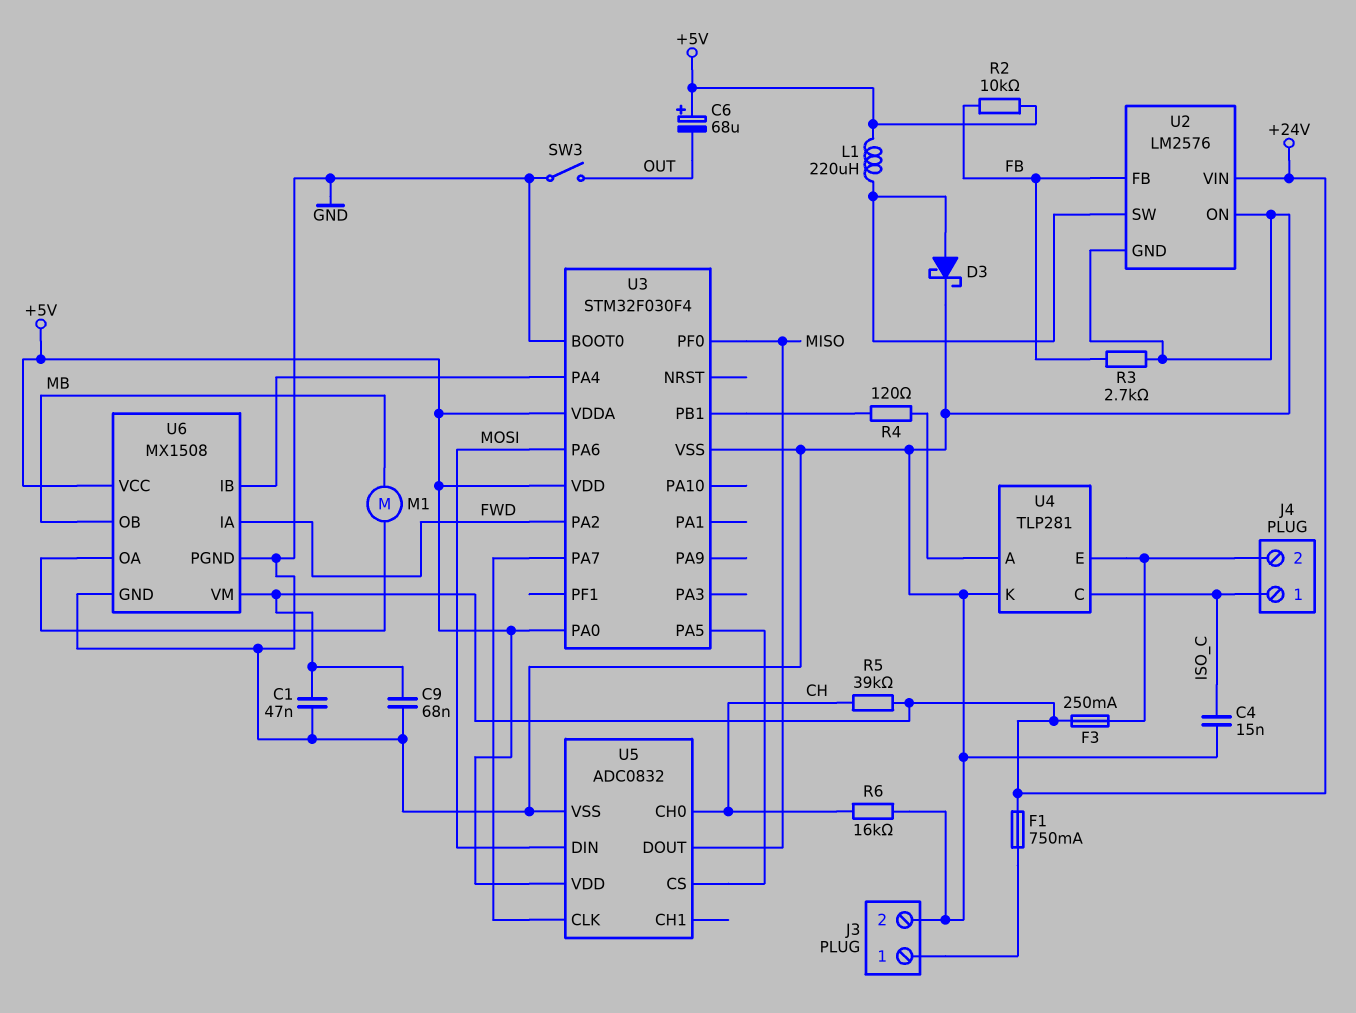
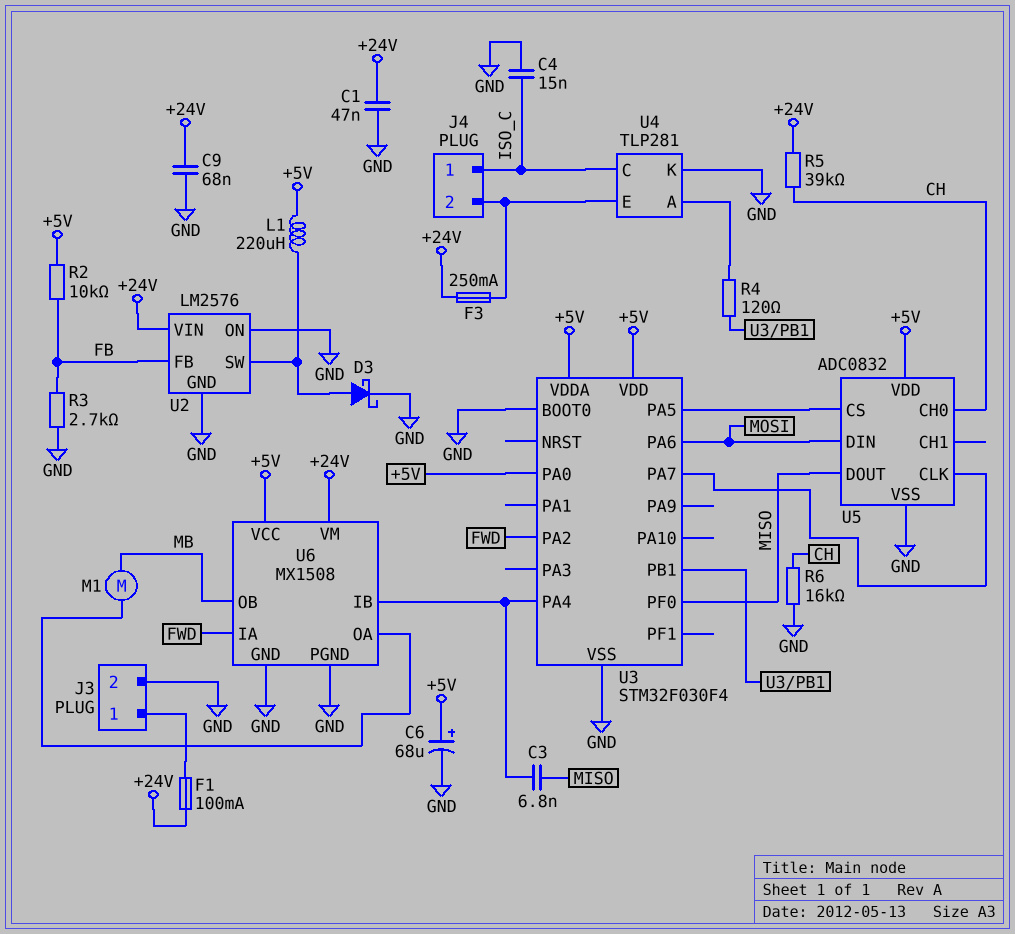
C3: none -> 6.8nF (MISO, U3/PA4)
C6: 68uF (plus +5V, minus OUT) -> 68uF (plus +5V, minus GND)
F1: 750mA (+24V, J3/1) -> 100mA (+24V, J3/1)
SW3: switch (GND, OUT) -> none

